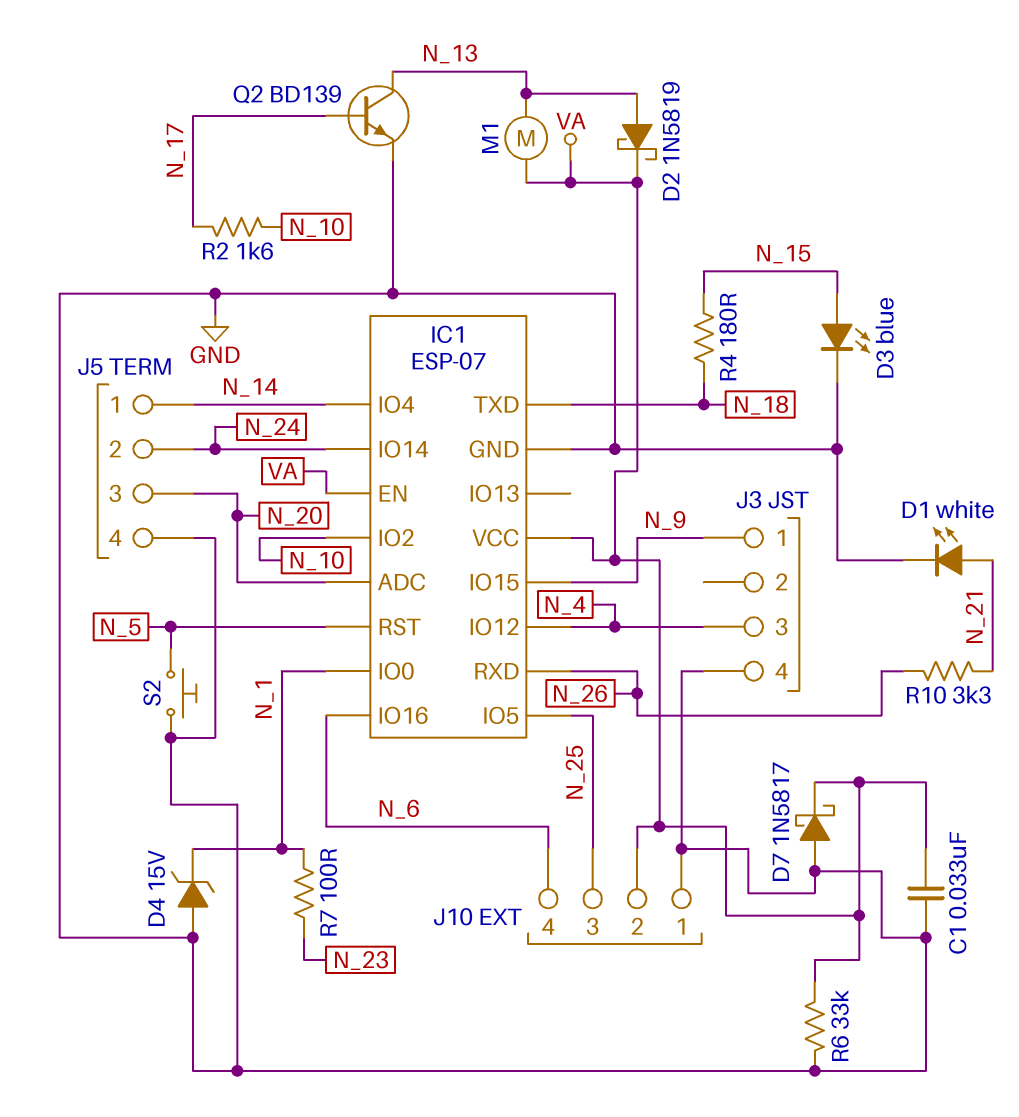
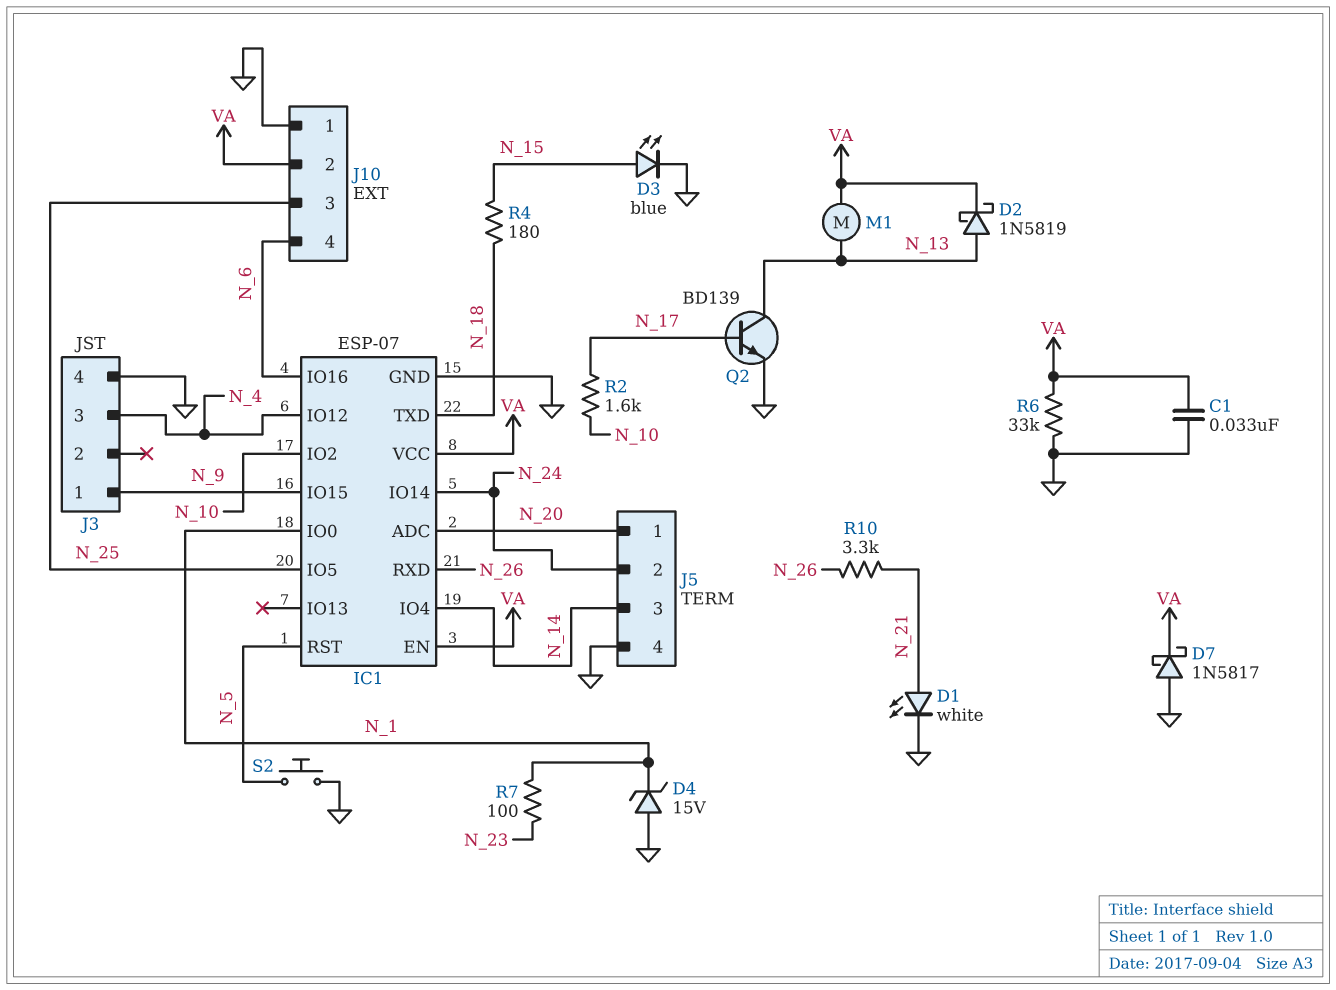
J5 pin 1: N_14 -> N_20
J5 pin 3: N_20 -> N_14

